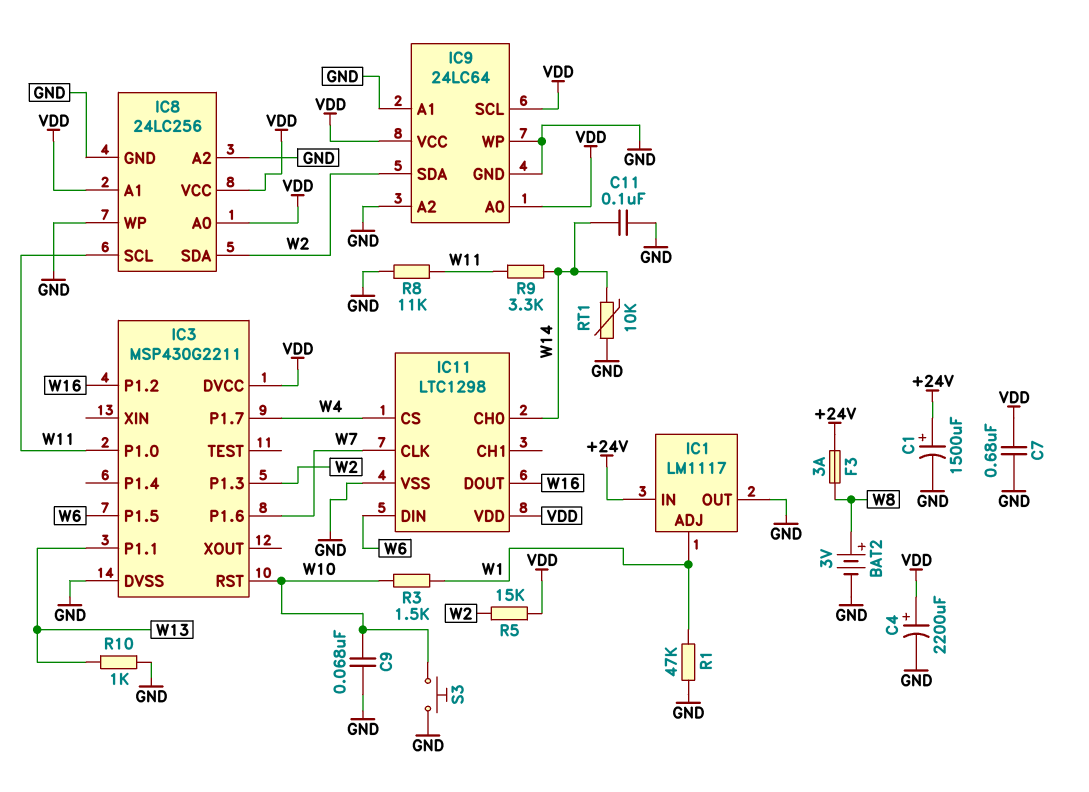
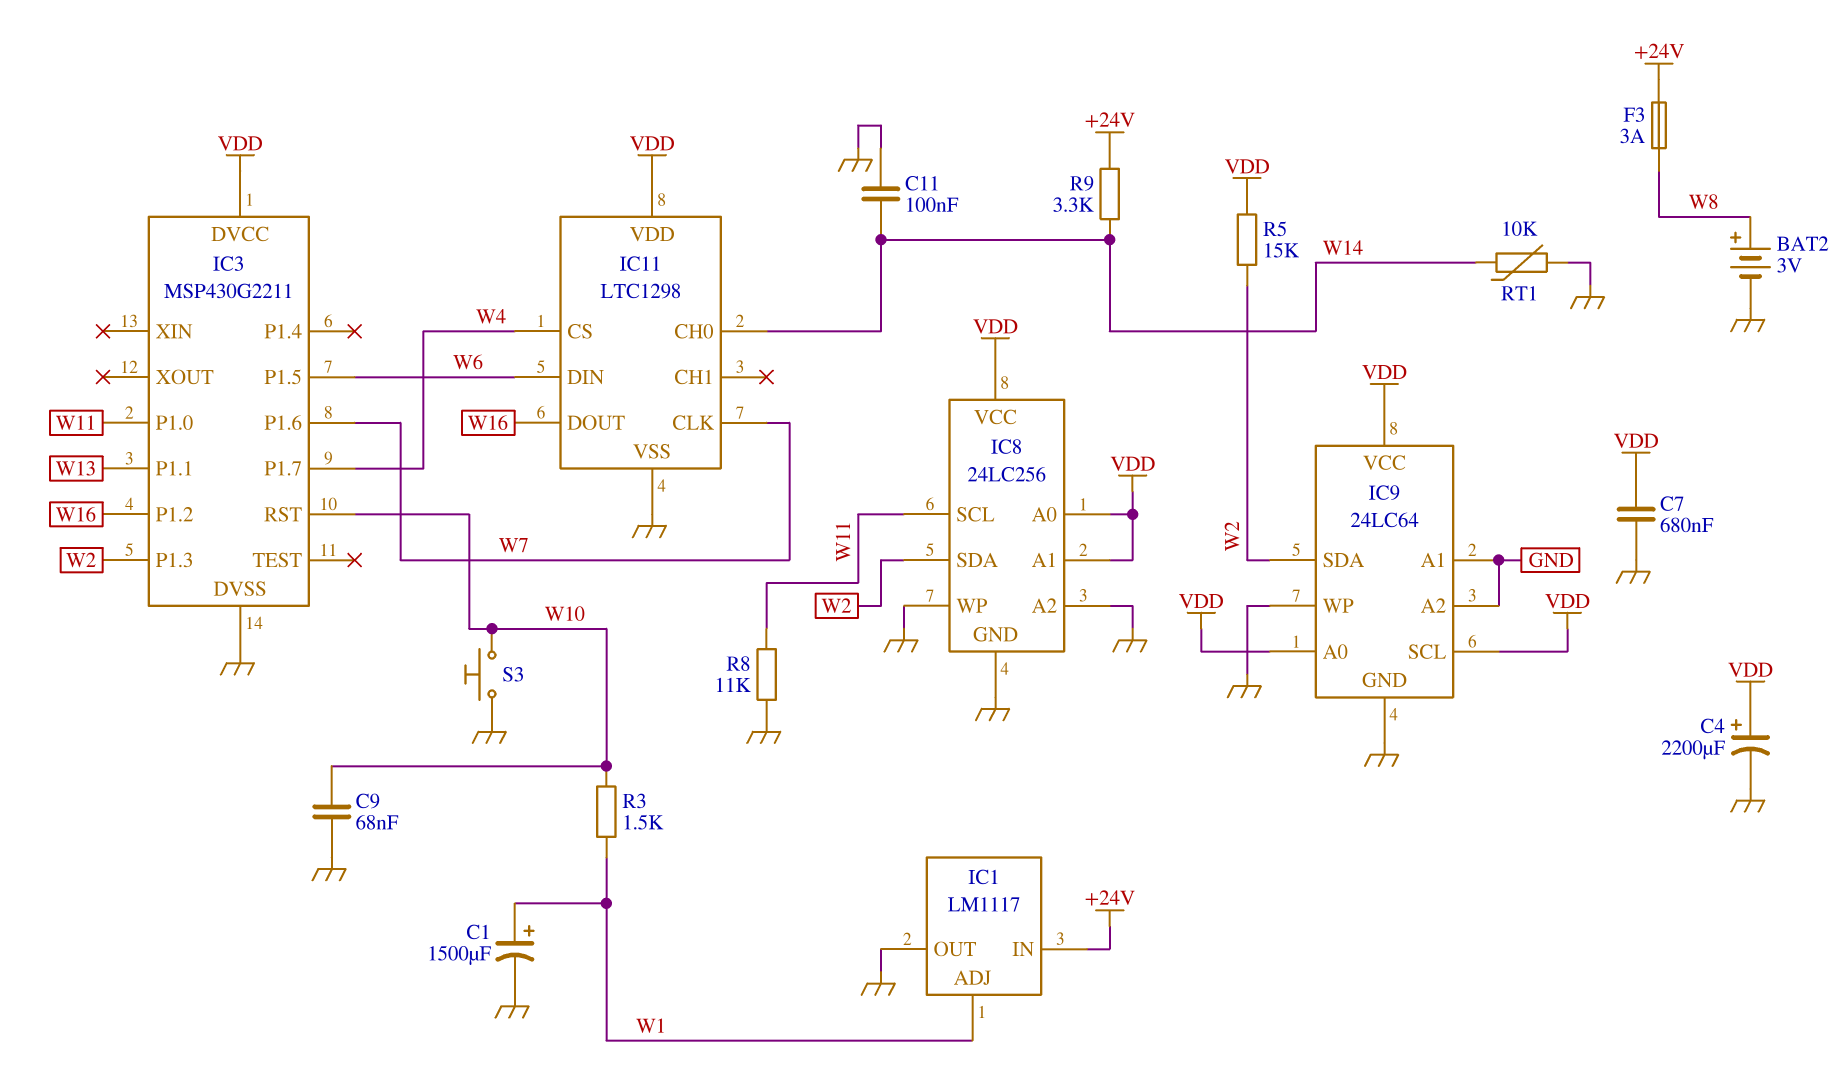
C1: 1500uF (plus +24V, minus GND) -> 1500uF (plus W1, minus GND)
R1: 47k (GND, W1) -> none
R9: 3.3k (W11, W14) -> 3.3k (+24V, W14)
R10: 1k (GND, W13) -> none

